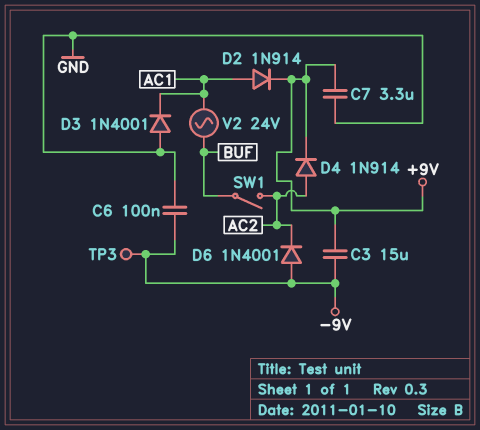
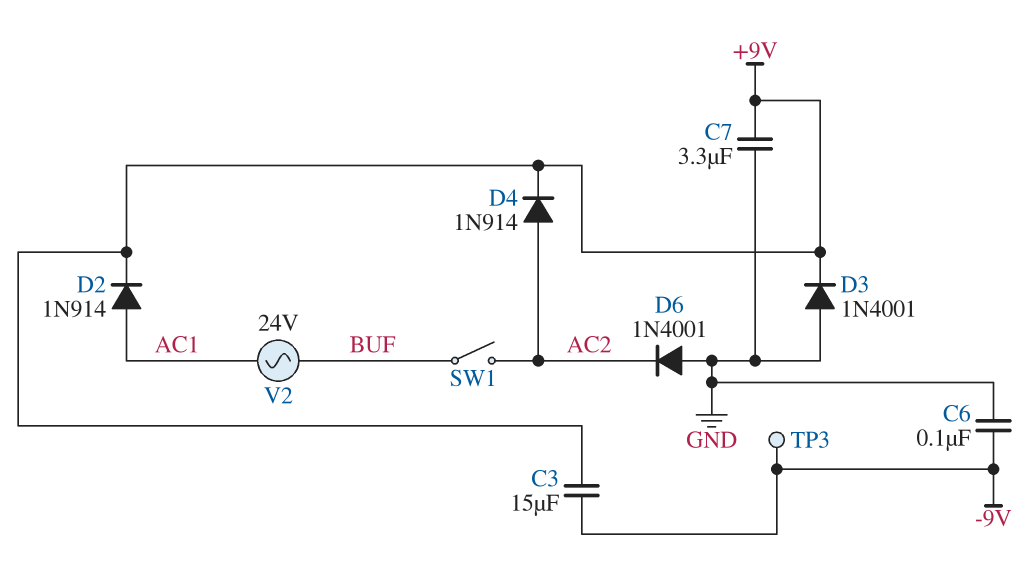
D3: diode 1N4001 (A GND, K AC1) -> diode 1N4001 (A GND, K +9V)
D6: diode 1N4001 (A -9V, K AC2) -> diode 1N4001 (A GND, K AC2)

